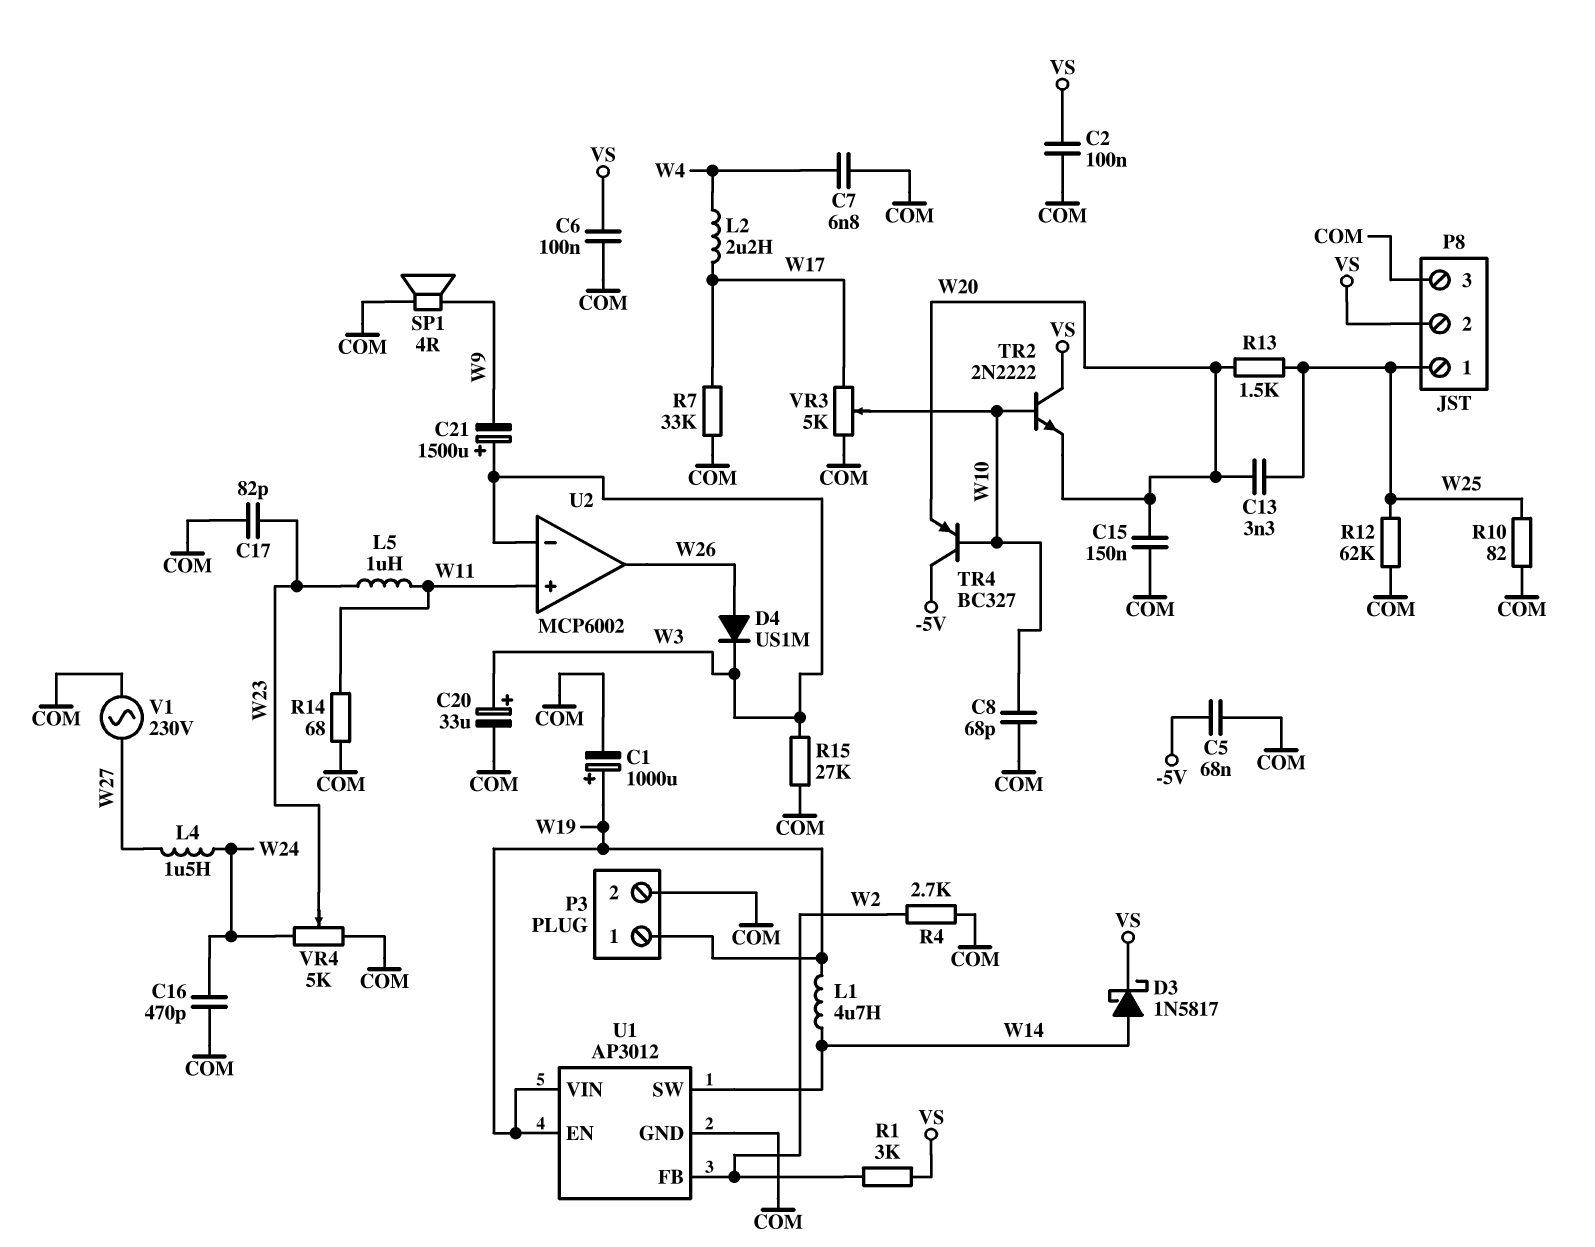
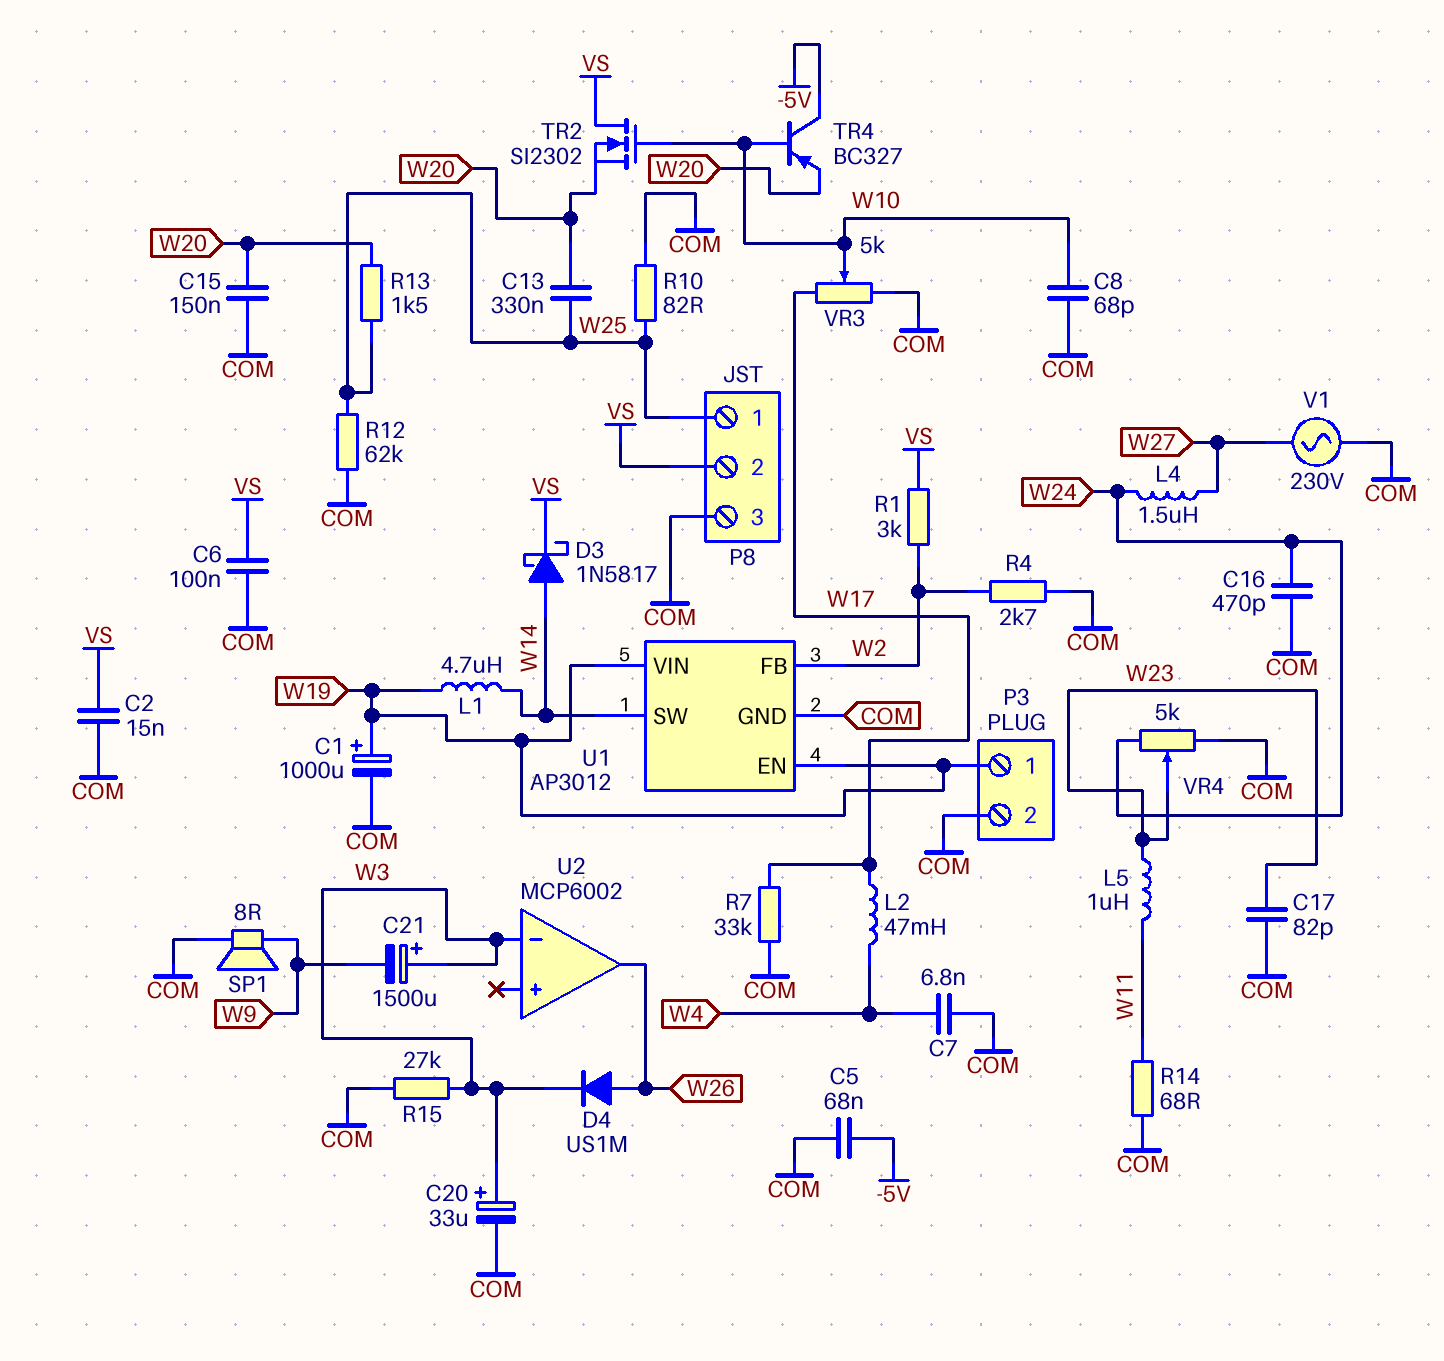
C2: 100nF (COM, VS) -> 15nF (COM, VS)
C13: 3.3nF (W20, W25) -> 330nF (W20, W25)
L2: 2.2uH (W4, W17) -> 47mH (W4, W17)
SP1: speaker 4R (COM, W9) -> speaker 8R (COM, W9)
TR2: NPN 2N2222 (B W10, C VS, E W20) -> NMOS SI2302 (G W10, D VS, S W20)
U2 pin in+: W11 -> none

